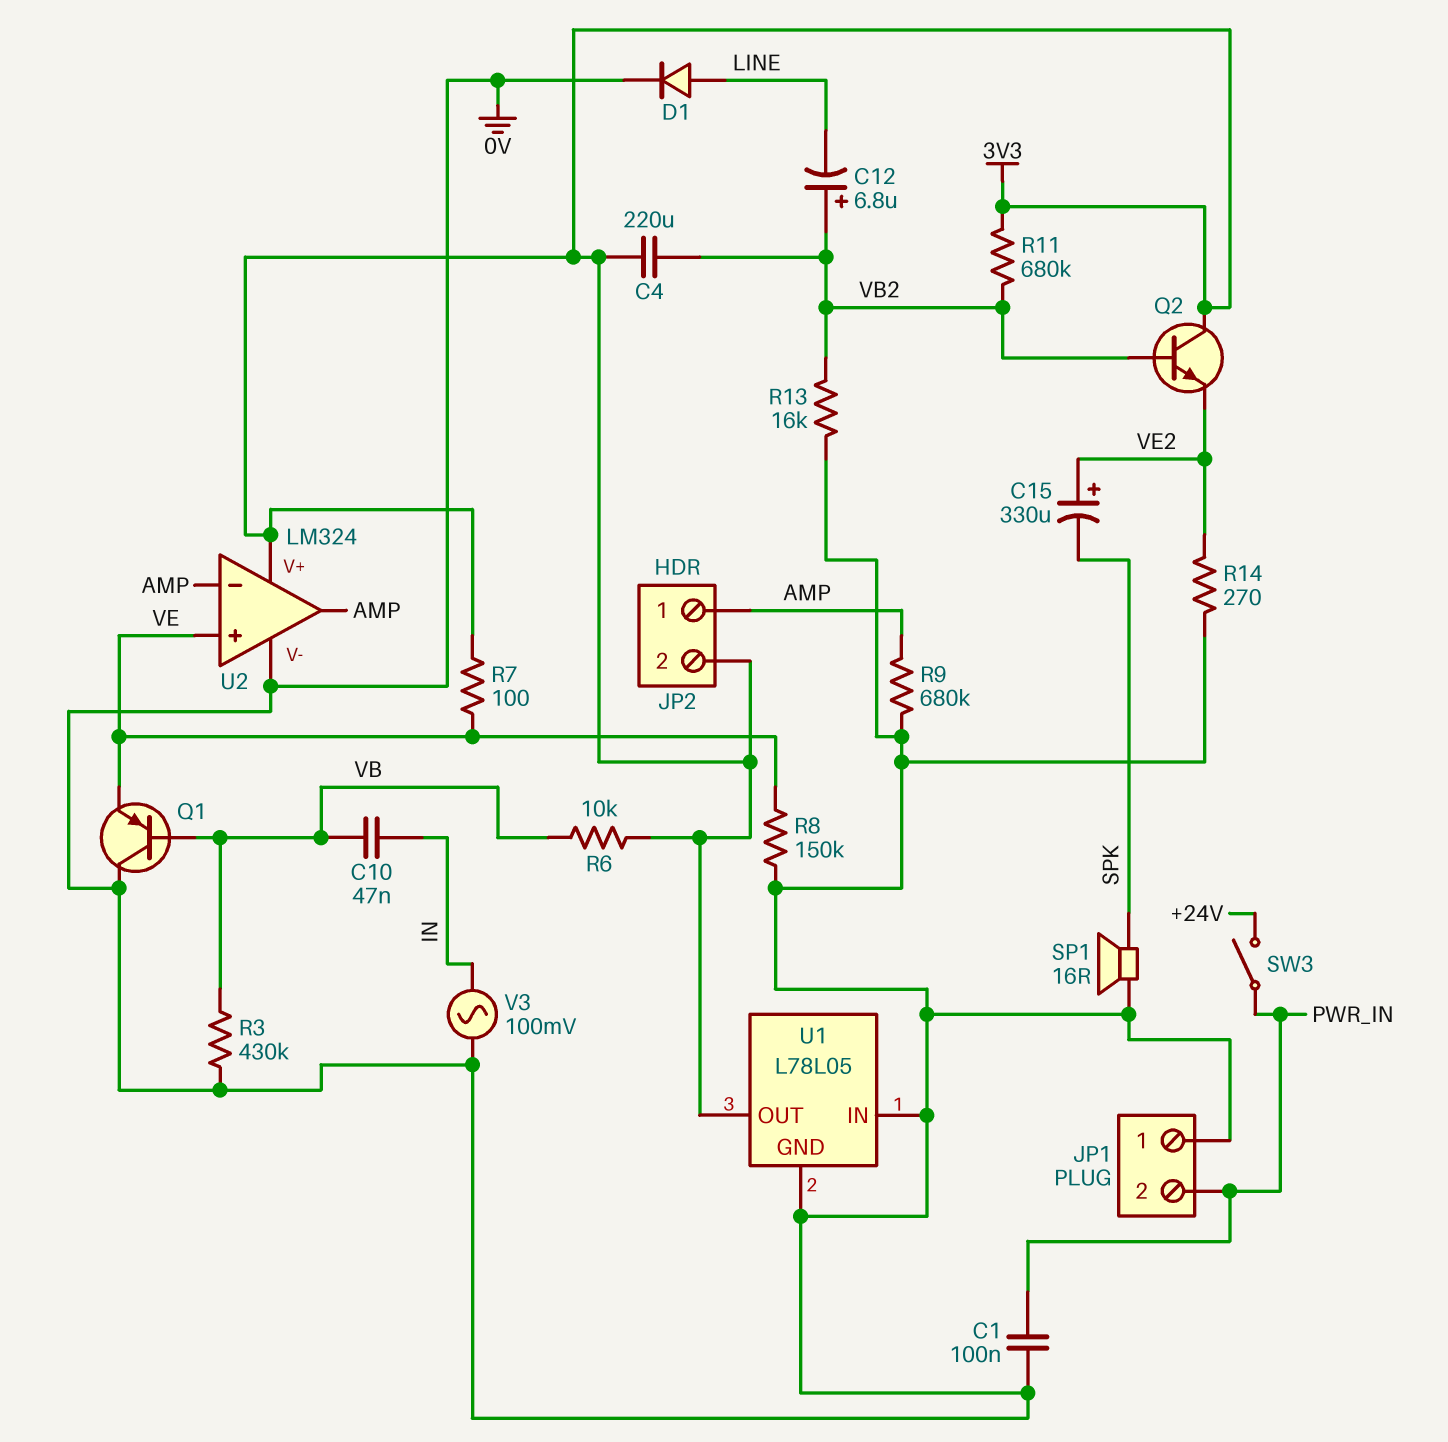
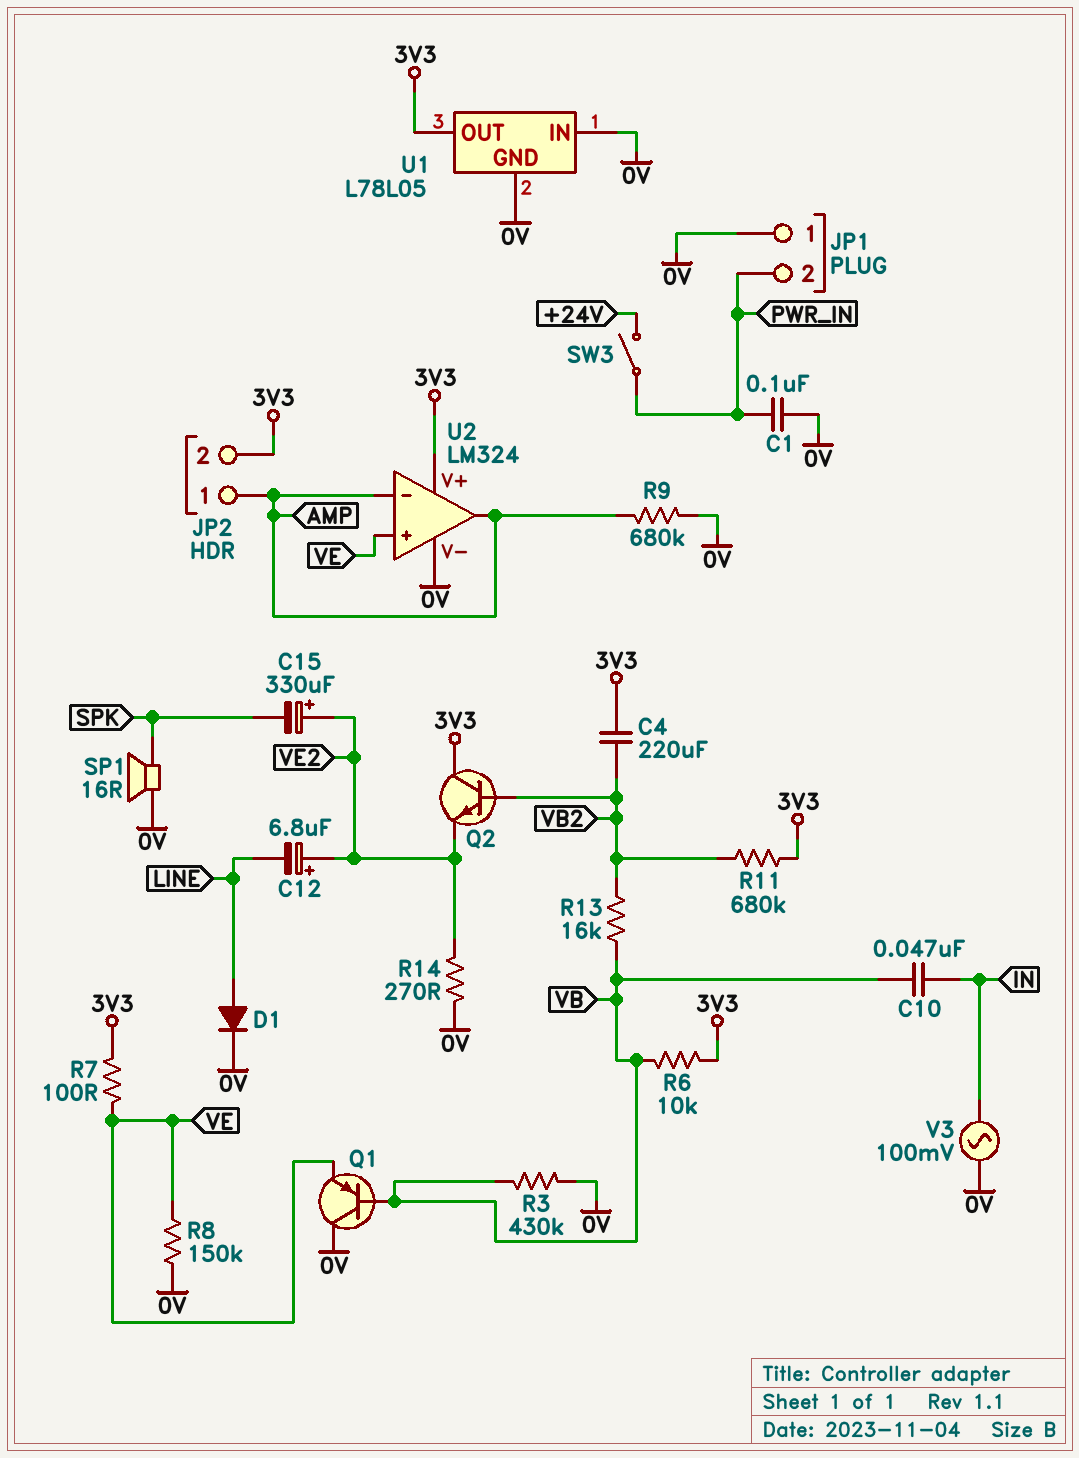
C12: 6.8uF (plus VB2, minus LINE) -> 6.8uF (plus VE2, minus LINE)
R13: 16k (0V, VB2) -> 16k (VB, VB2)

